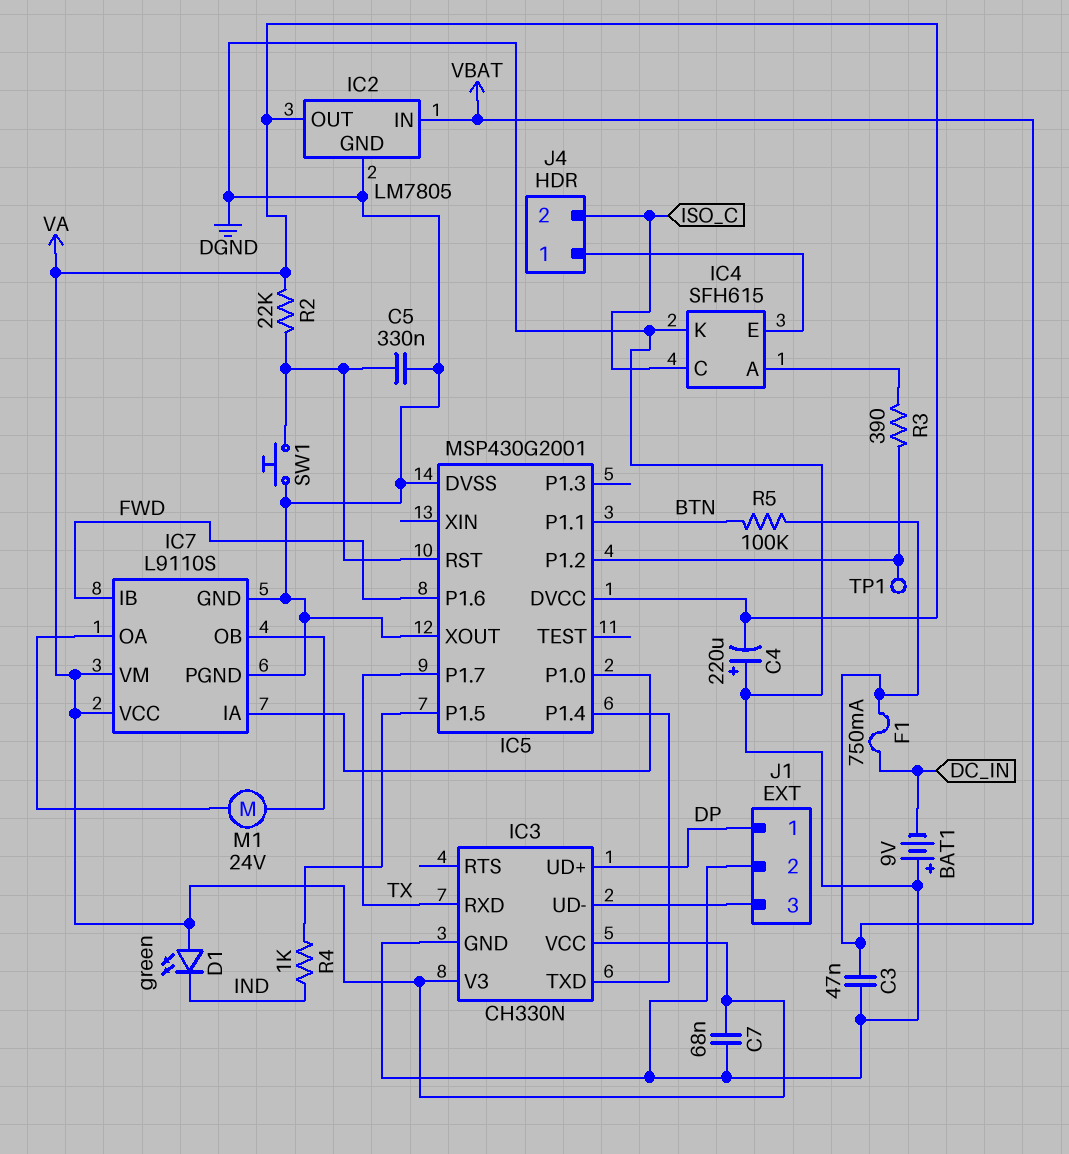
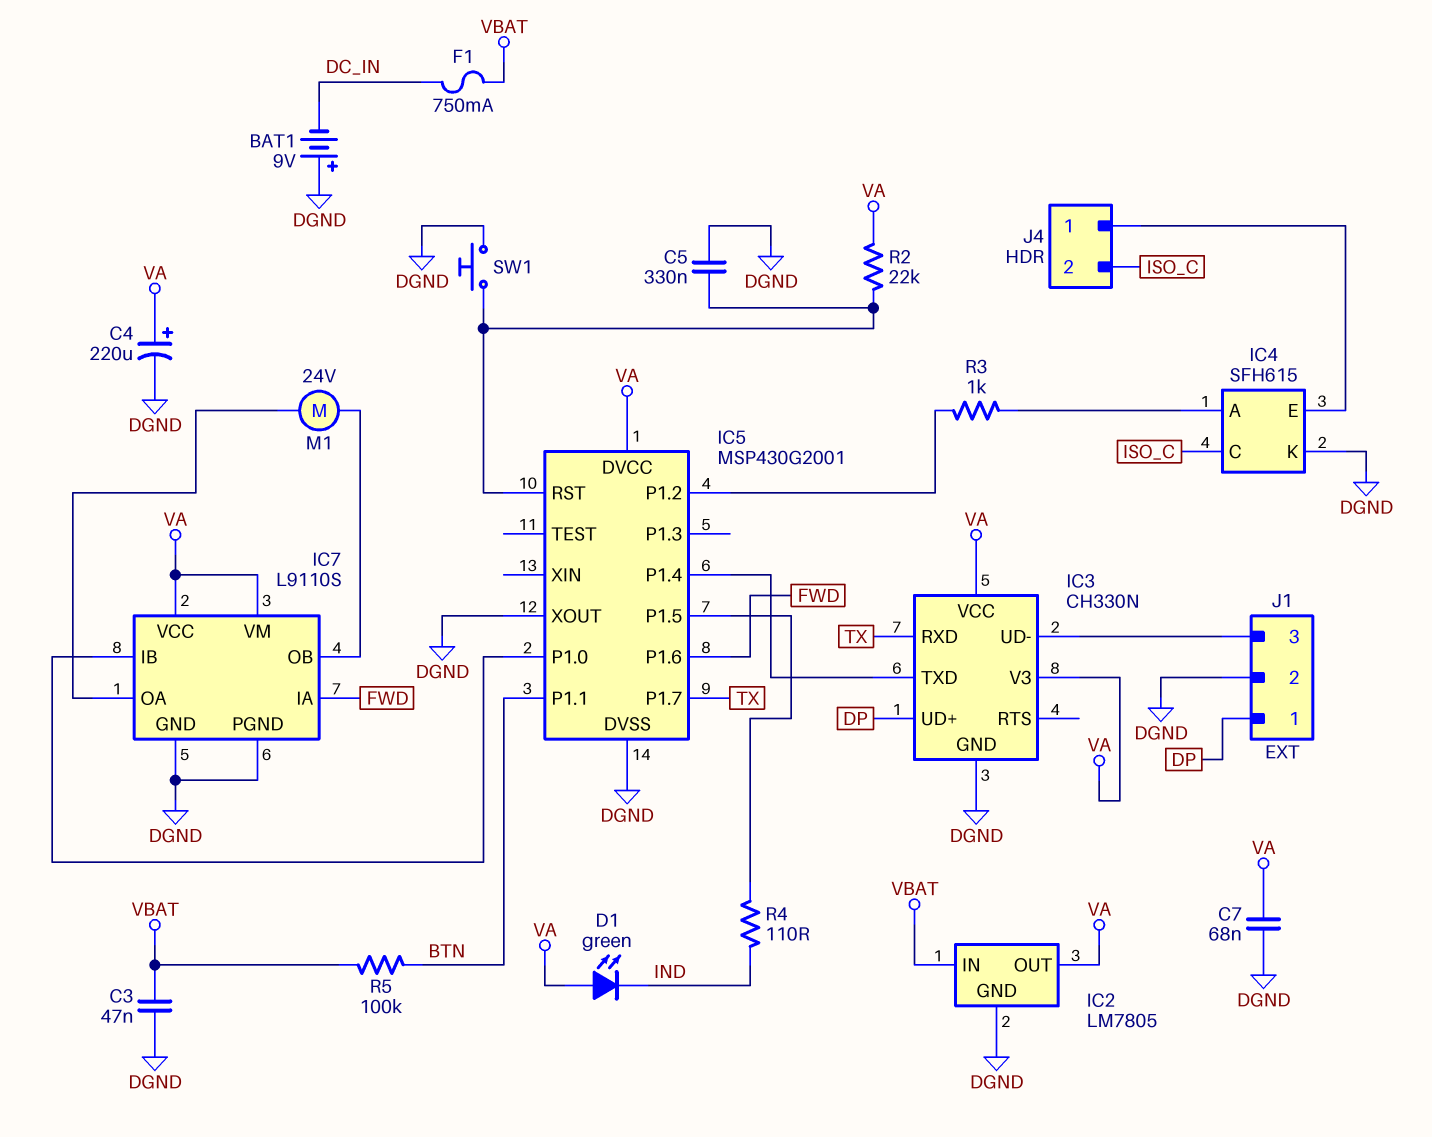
C4: 220uF (plus DGND, minus VA) -> 220uF (plus VA, minus DGND)
IC7 pin IA: IC5/P1.0 -> FWD
IC7 pin IB: FWD -> IC5/P1.0
R3: 390 (IC4/A, IC5/P1.2) -> 1k (IC4/A, IC5/P1.2)
R4: 1k (IC5/P1.5, IND) -> 110 (IC5/P1.5, IND)
TP1: test point (IC5/P1.2) -> none

